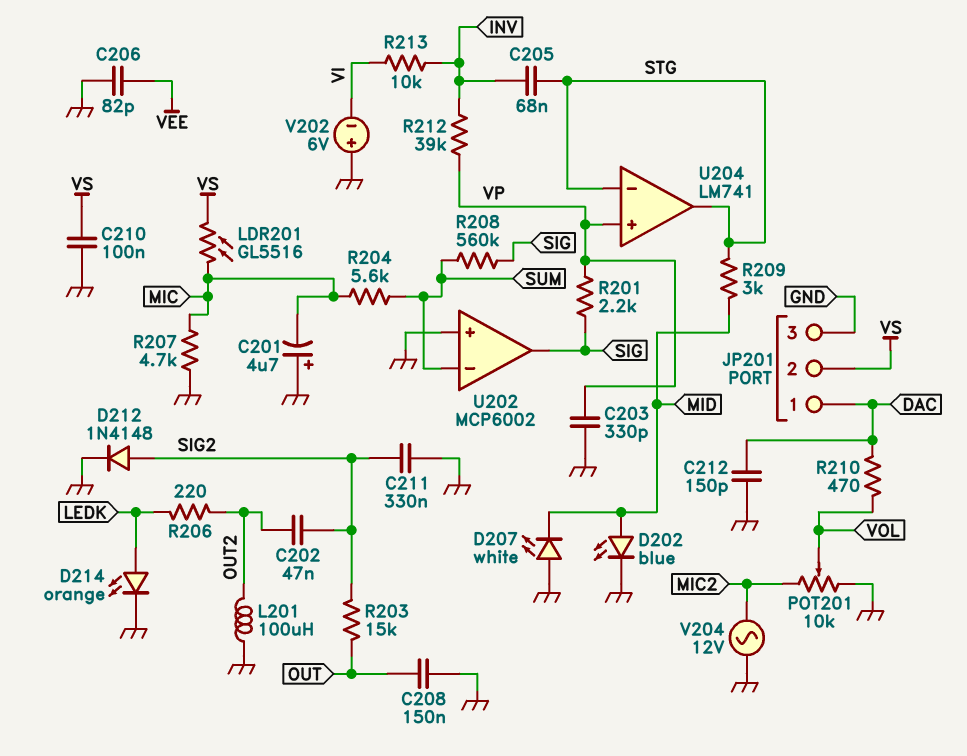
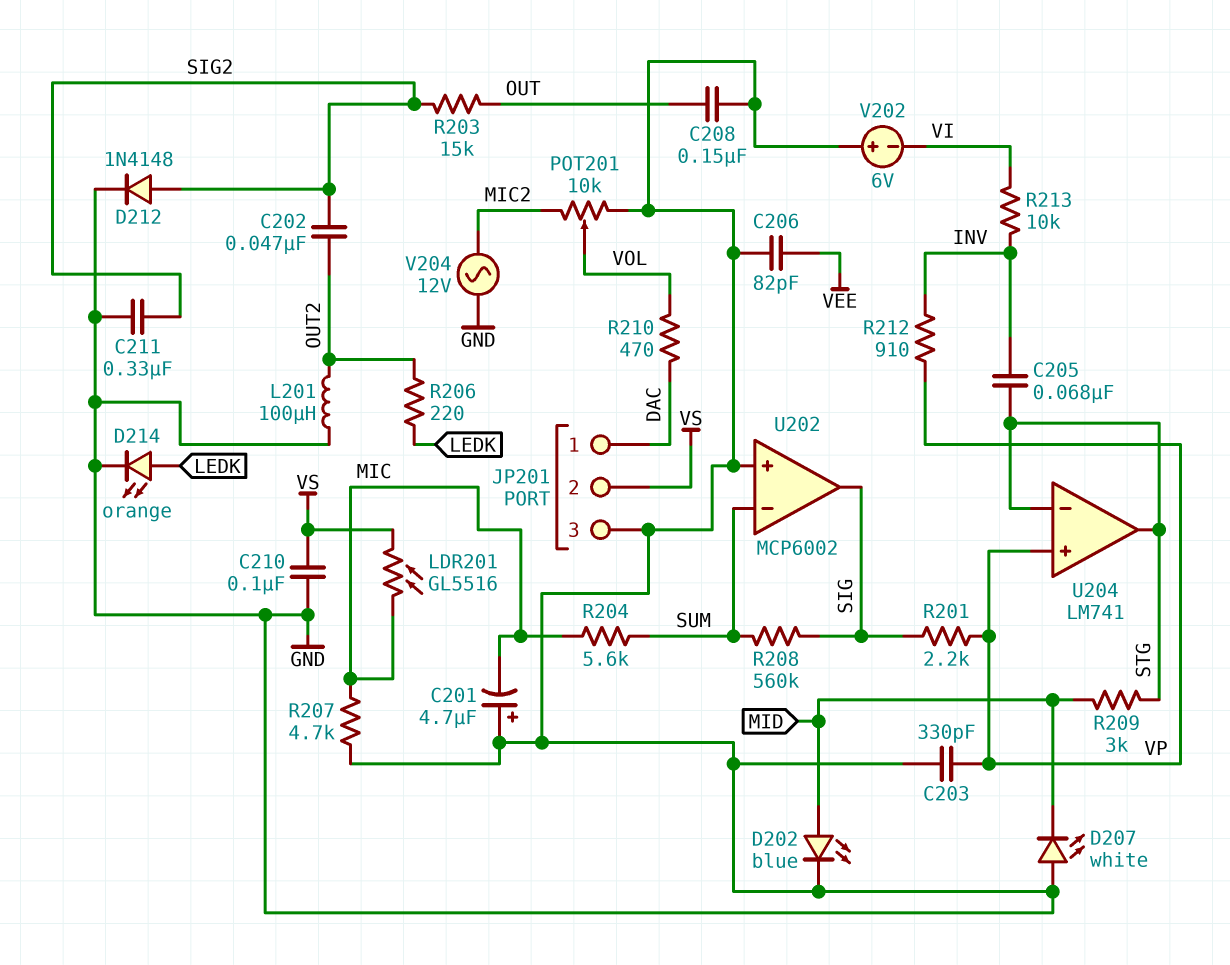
C212: 150pF (DAC, GND) -> none
R212: 39k (INV, VP) -> 910 (INV, VP)

